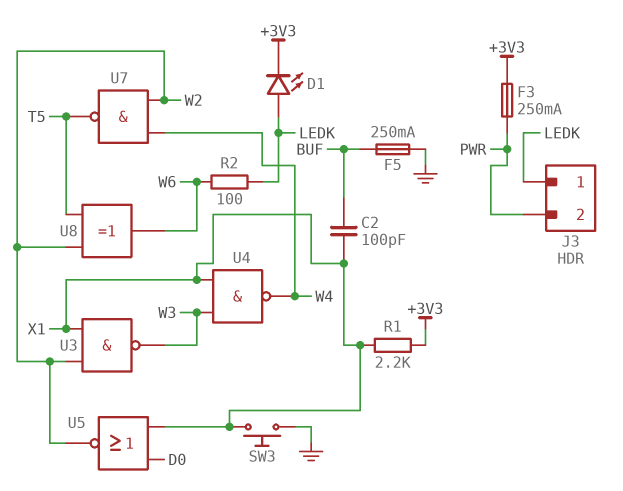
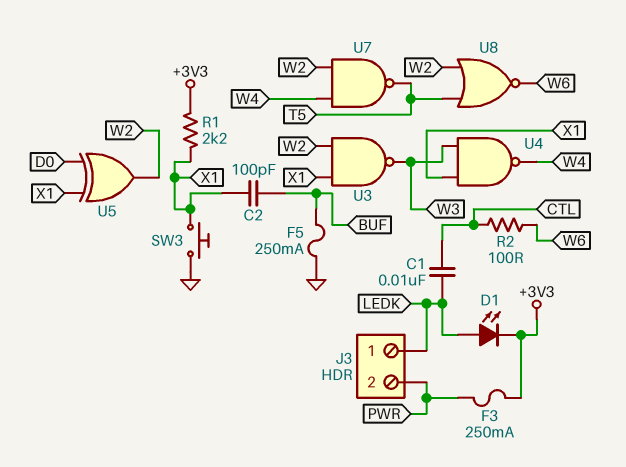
C1: none -> 10nF (CTL, LEDK)
R2: 100 (LEDK, W6) -> 100 (CTL, W6)
U5: NOR (in D0, in X1, out W2) -> XOR (in D0, in X1, out W2)
U8: XOR (in T5, in W2, out W6) -> NOR (in T5, in W2, out W6)

